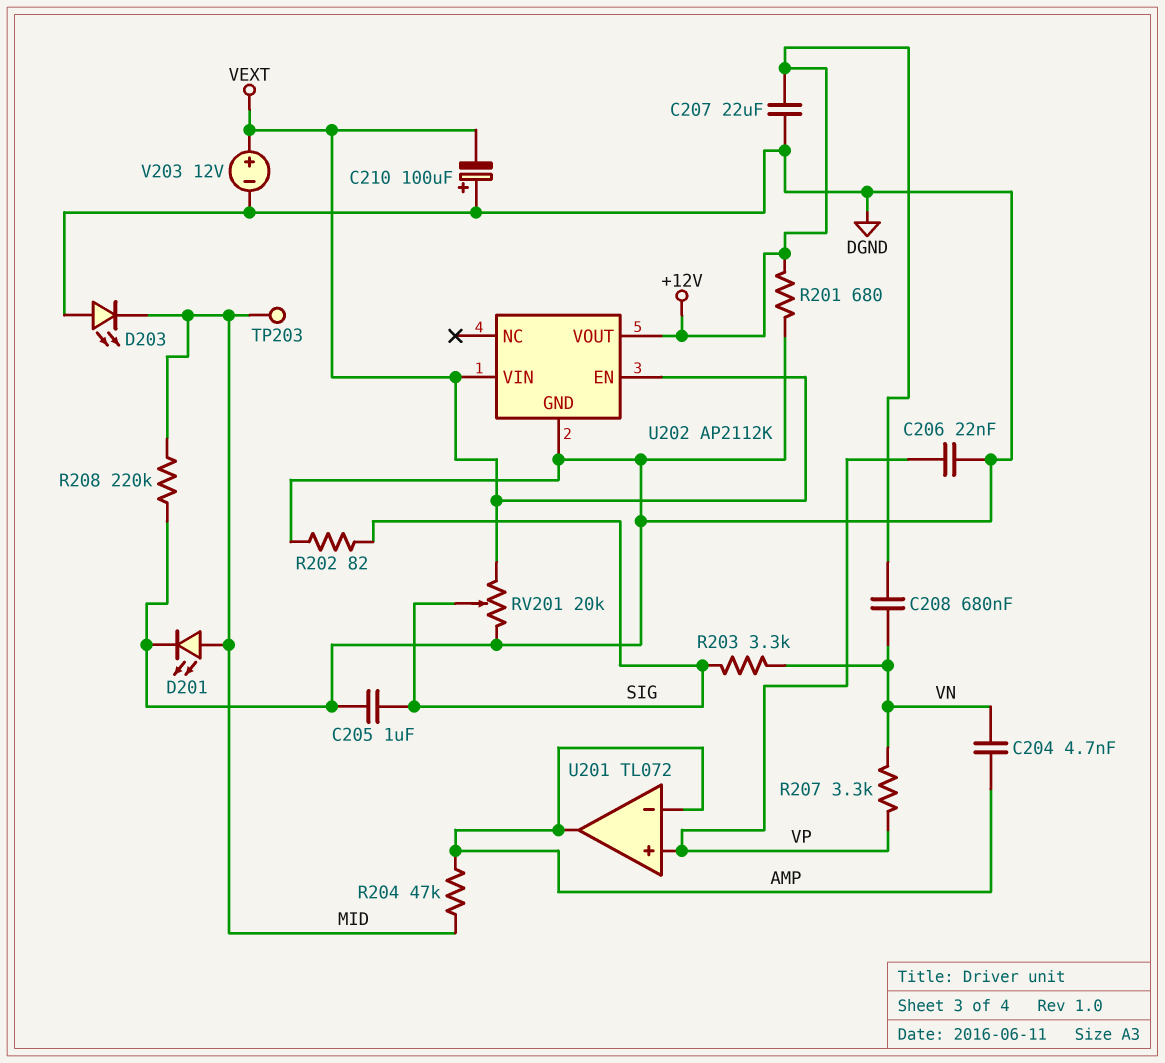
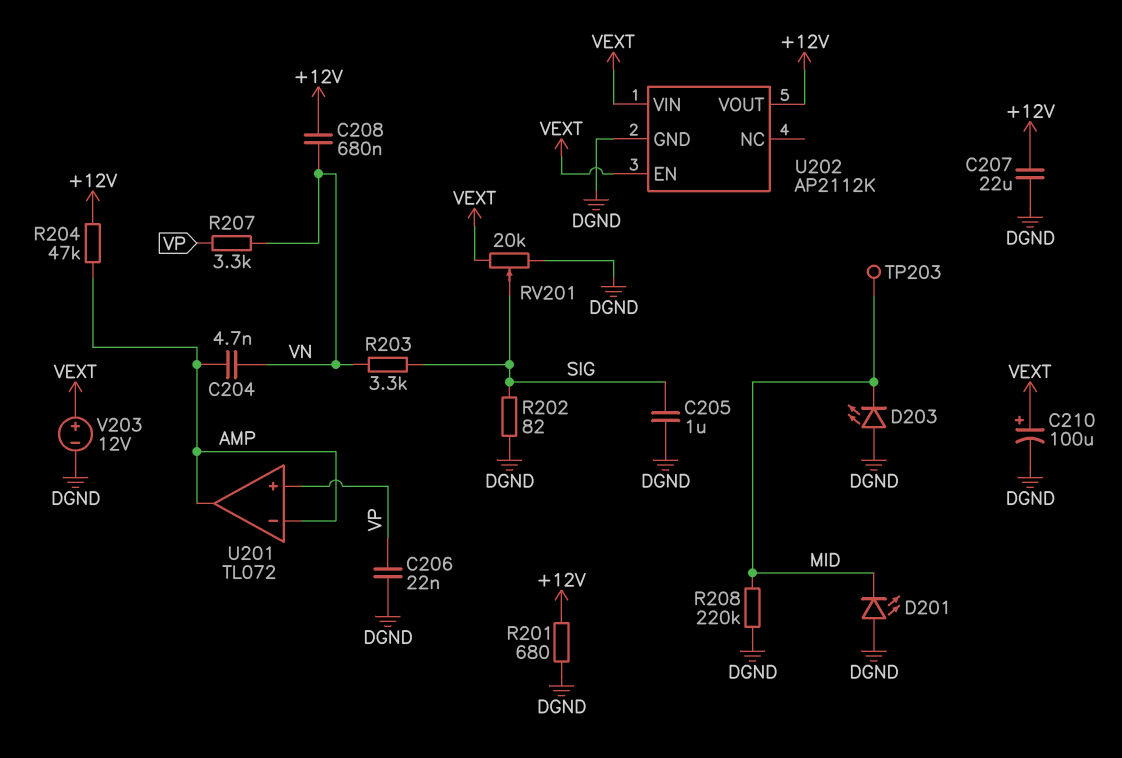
C210: 100uF (plus DGND, minus VEXT) -> 100uF (plus VEXT, minus DGND)
D201: LED (A MID, K DGND) -> LED (A DGND, K MID)
R204: 47k (AMP, MID) -> 47k (+12V, AMP)

